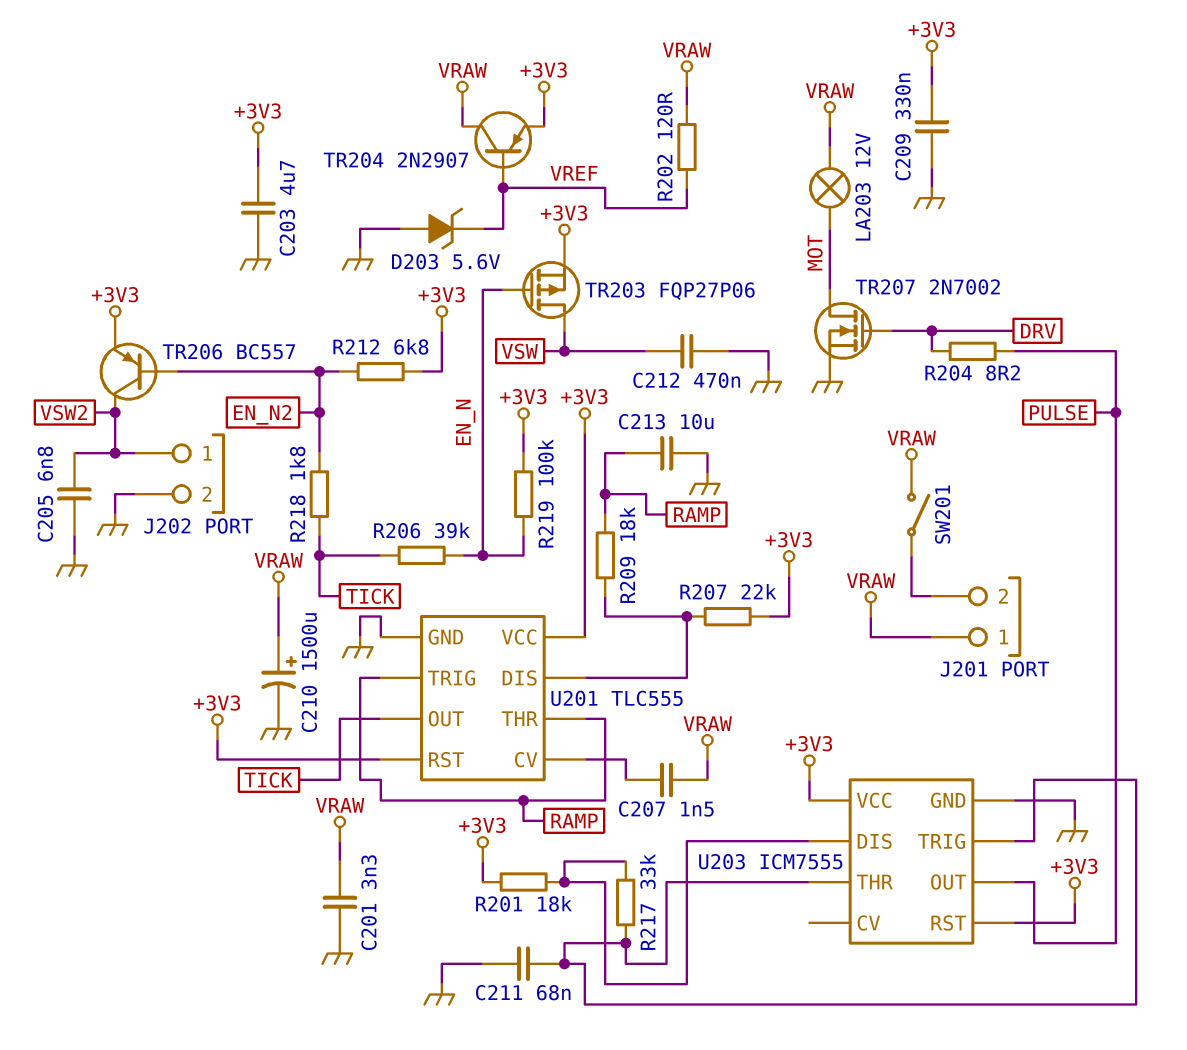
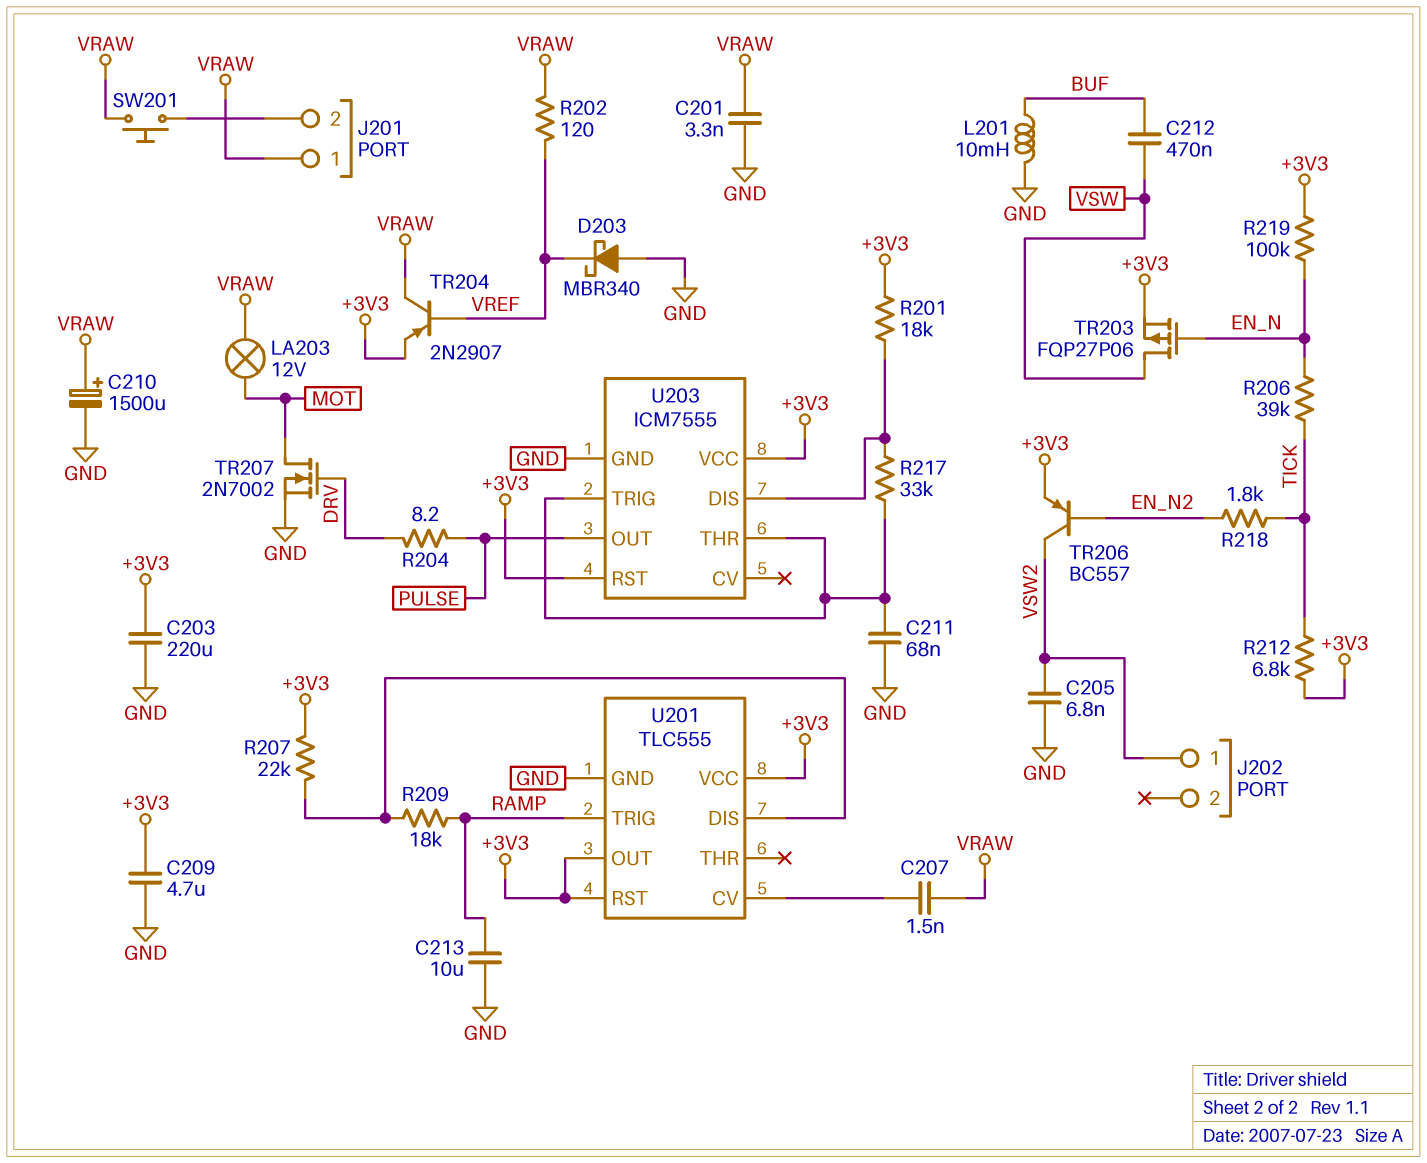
C203: 4.7uF (+3V3, GND) -> 220uF (+3V3, GND)
C209: 330nF (+3V3, GND) -> 4.7uF (+3V3, GND)
C212: 470nF (GND, VSW) -> 470nF (BUF, VSW)
D203: zener 5.6V (A GND, K VREF) -> schottky MBR340 (A GND, K VREF)
J202 pin 2: GND -> none
L201: none -> 10mH (BUF, GND)
R212: 6.8k (+3V3, EN_N2) -> 6.8k (+3V3, TICK)
SW201: switch (J201/2, VRAW) -> button (J201/2, VRAW)
U201 pin OUT: TICK -> +3V3
U201 pin THR: RAMP -> none

